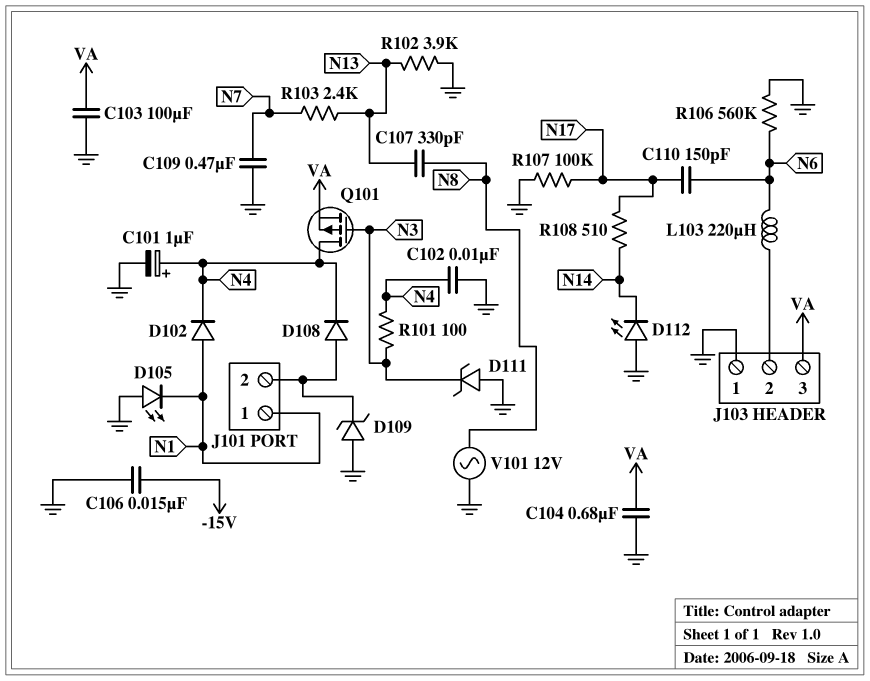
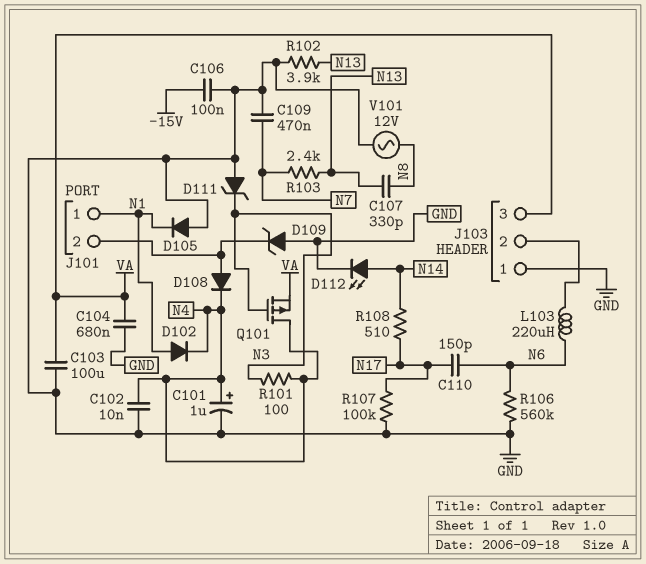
C106: 15nF (-15V, GND) -> 100nF (-15V, GND)
D105: LED (A GND, K N1) -> diode (A GND, K N1)
D112: LED (A GND, K N14) -> LED (A N14, K GND)

